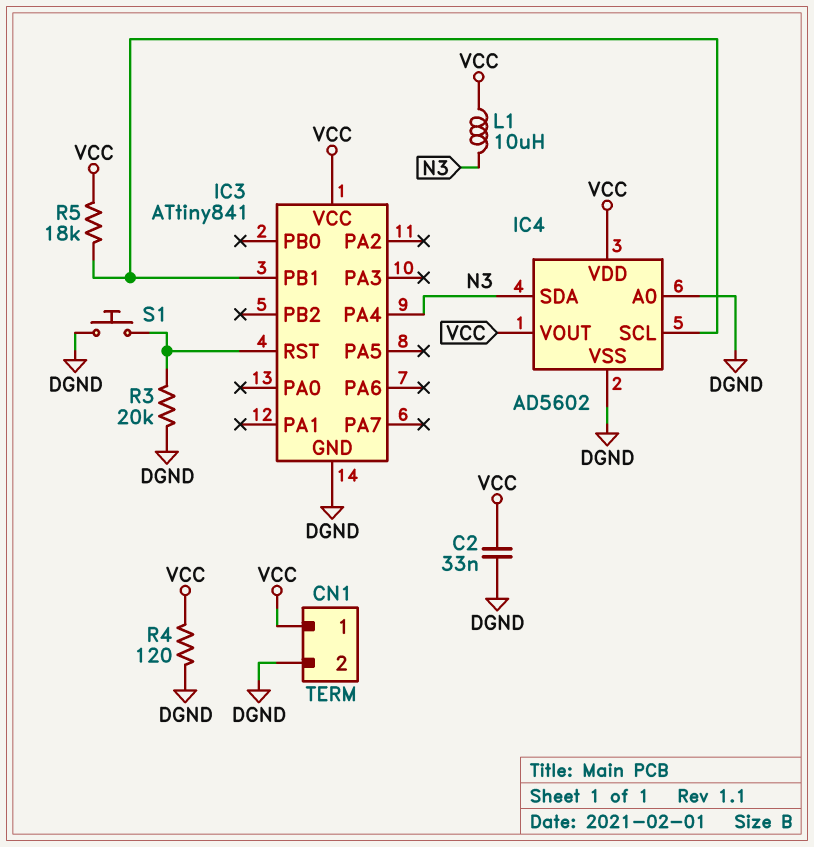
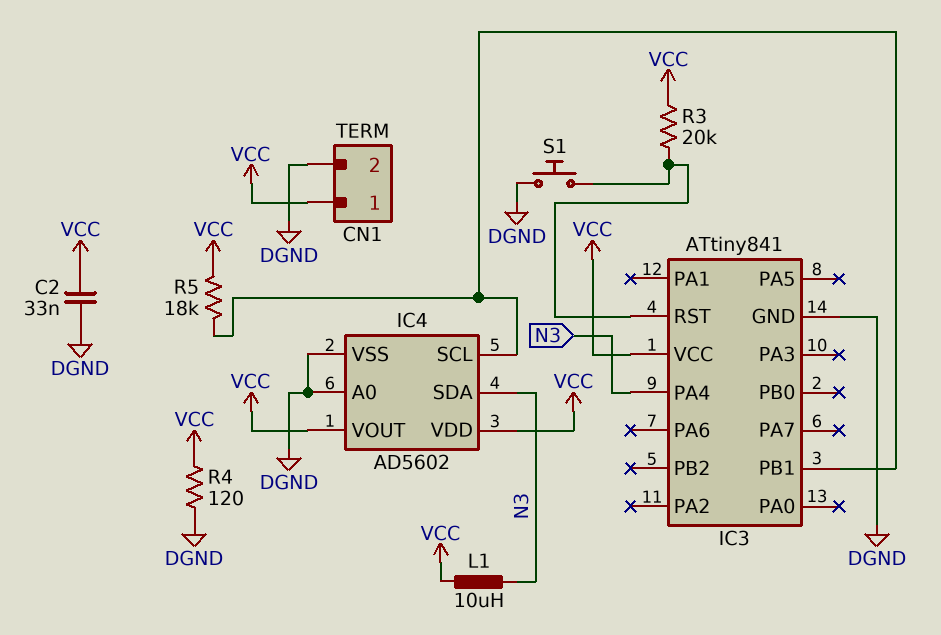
R3: 20k (DGND, IC3/RST) -> 20k (IC3/RST, VCC)

